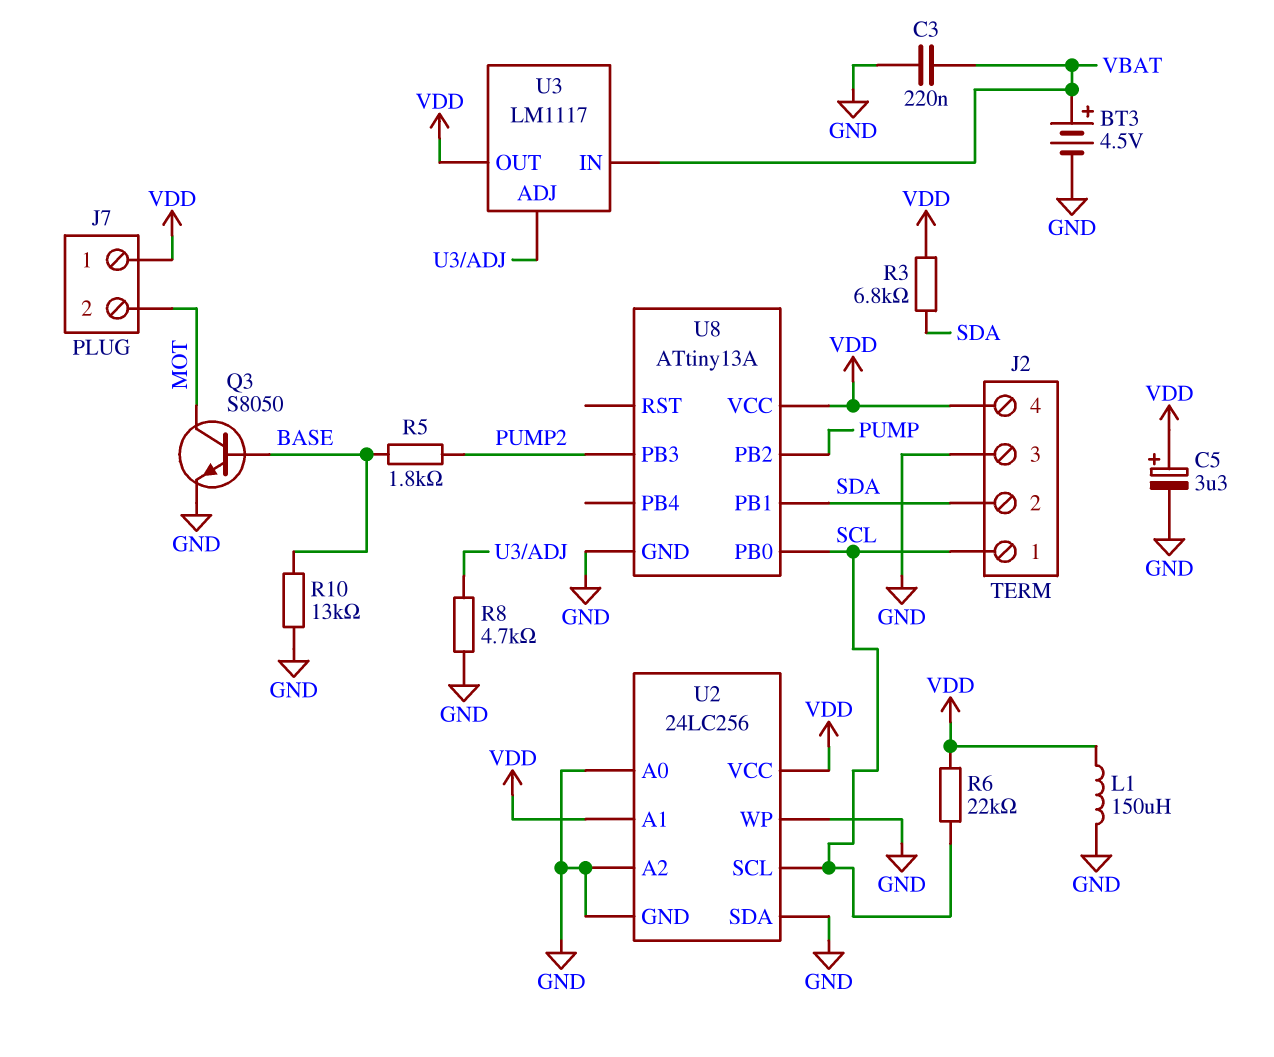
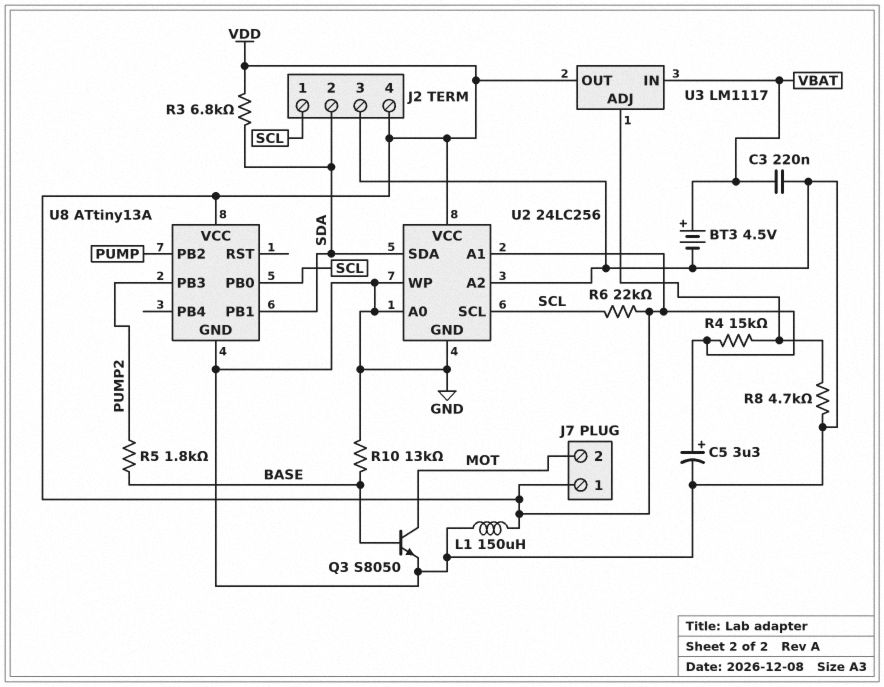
R4: none -> 15k (U3/ADJ, VDD)
U2 pin SDA: GND -> SDA

